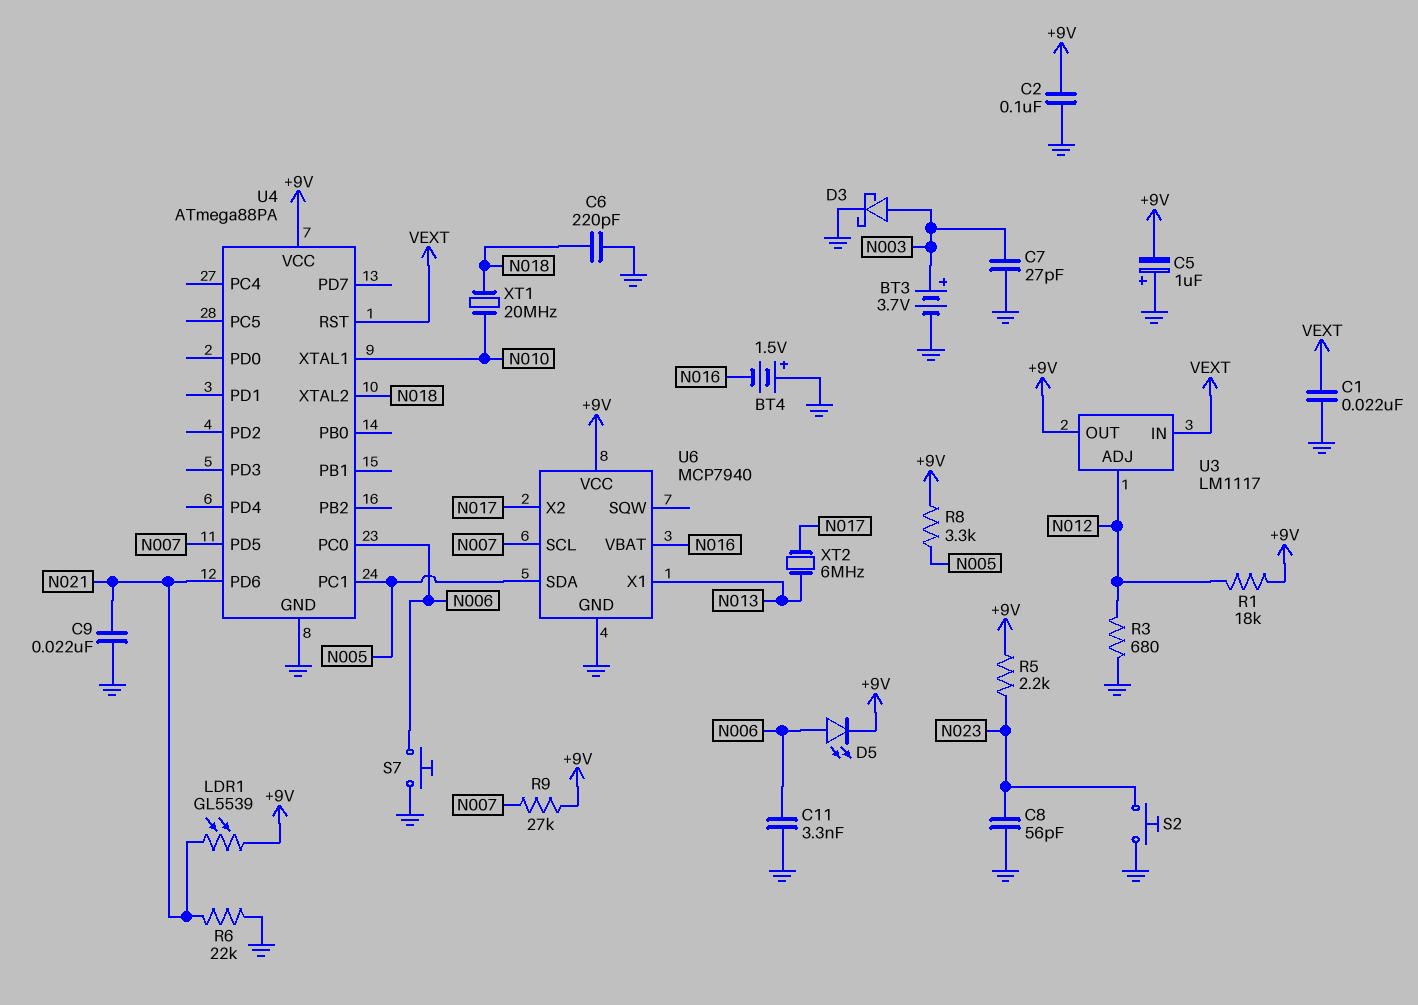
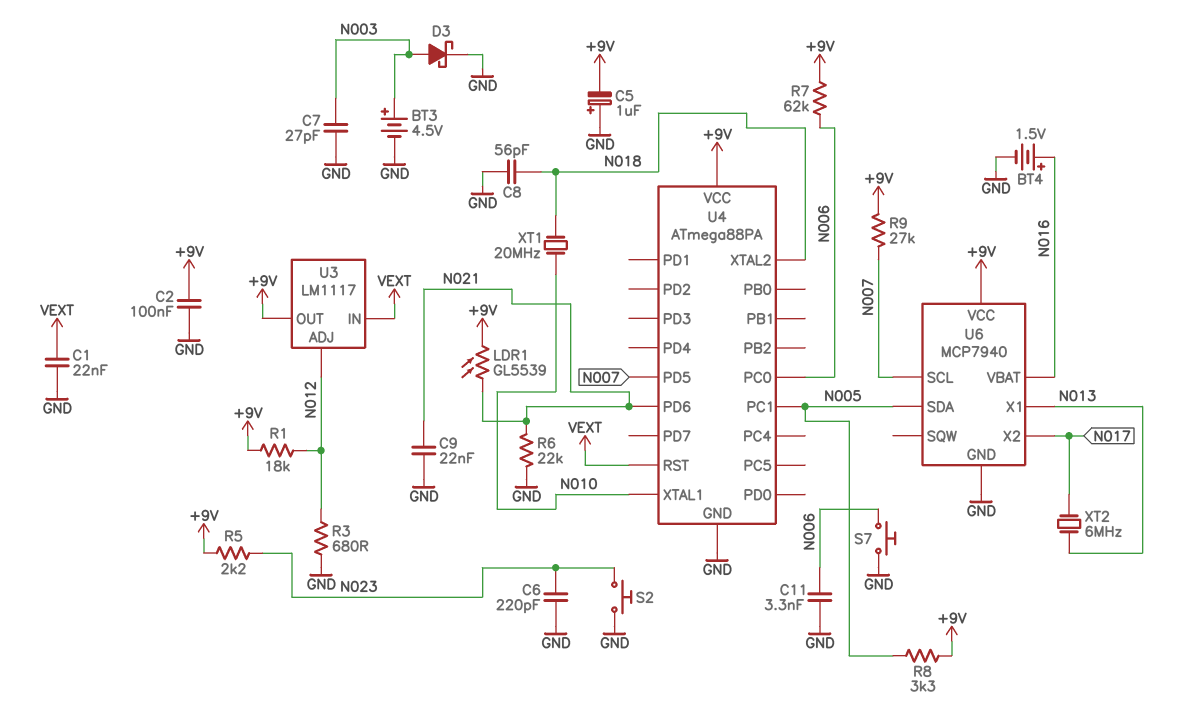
BT3: 3.7V (plus N003, minus GND) -> 4.5V (plus N003, minus GND)
BT4: 1.5V (plus GND, minus N016) -> 1.5V (plus N016, minus GND)
C6: 220pF (GND, N018) -> 220pF (GND, N023)
C8: 56pF (GND, N023) -> 56pF (GND, N018)
D5: LED (A N006, K +9V) -> none
R7: none -> 62k (+9V, N006)

